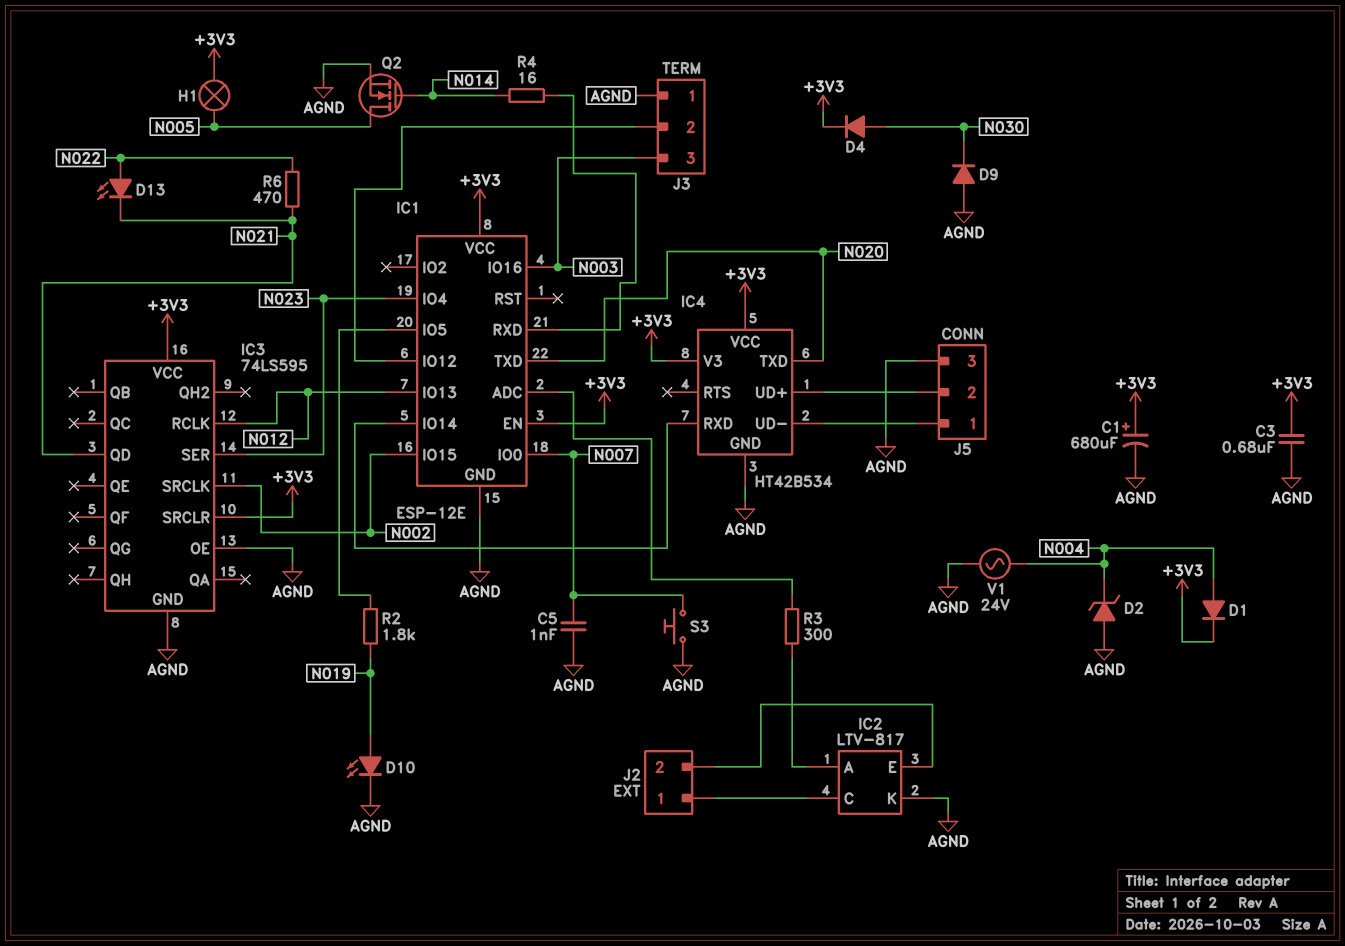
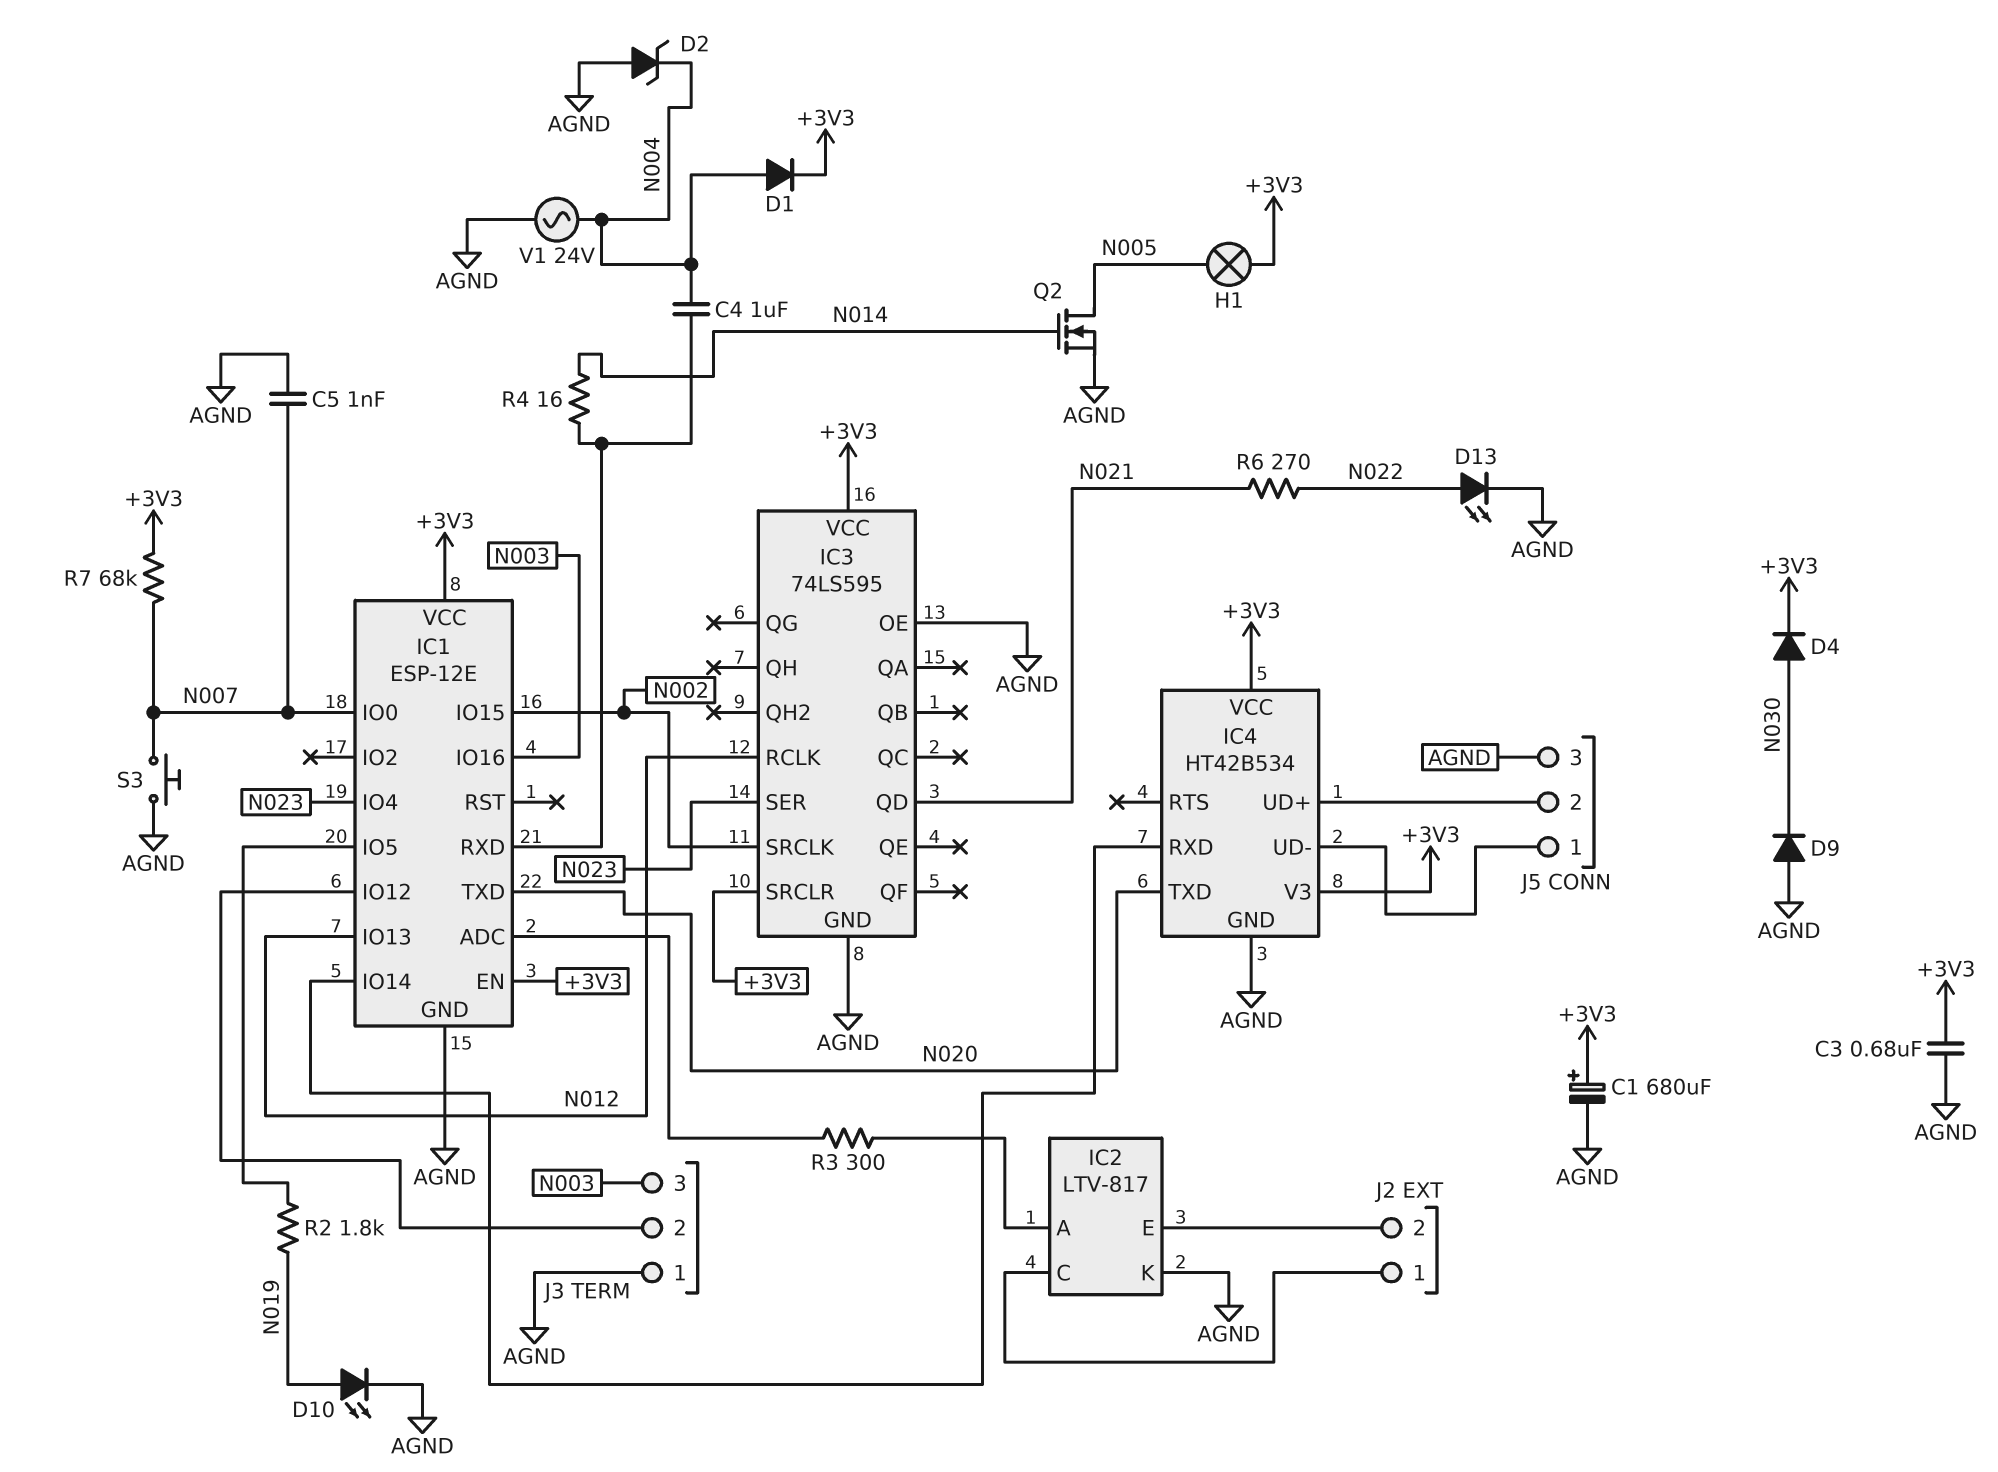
C4: none -> 1uF (IC1/RXD, N004)
D13: LED (A N022, K N021) -> LED (A N022, K AGND)
R6: 470 (N021, N022) -> 270 (N021, N022)
R7: none -> 68k (+3V3, N007)

